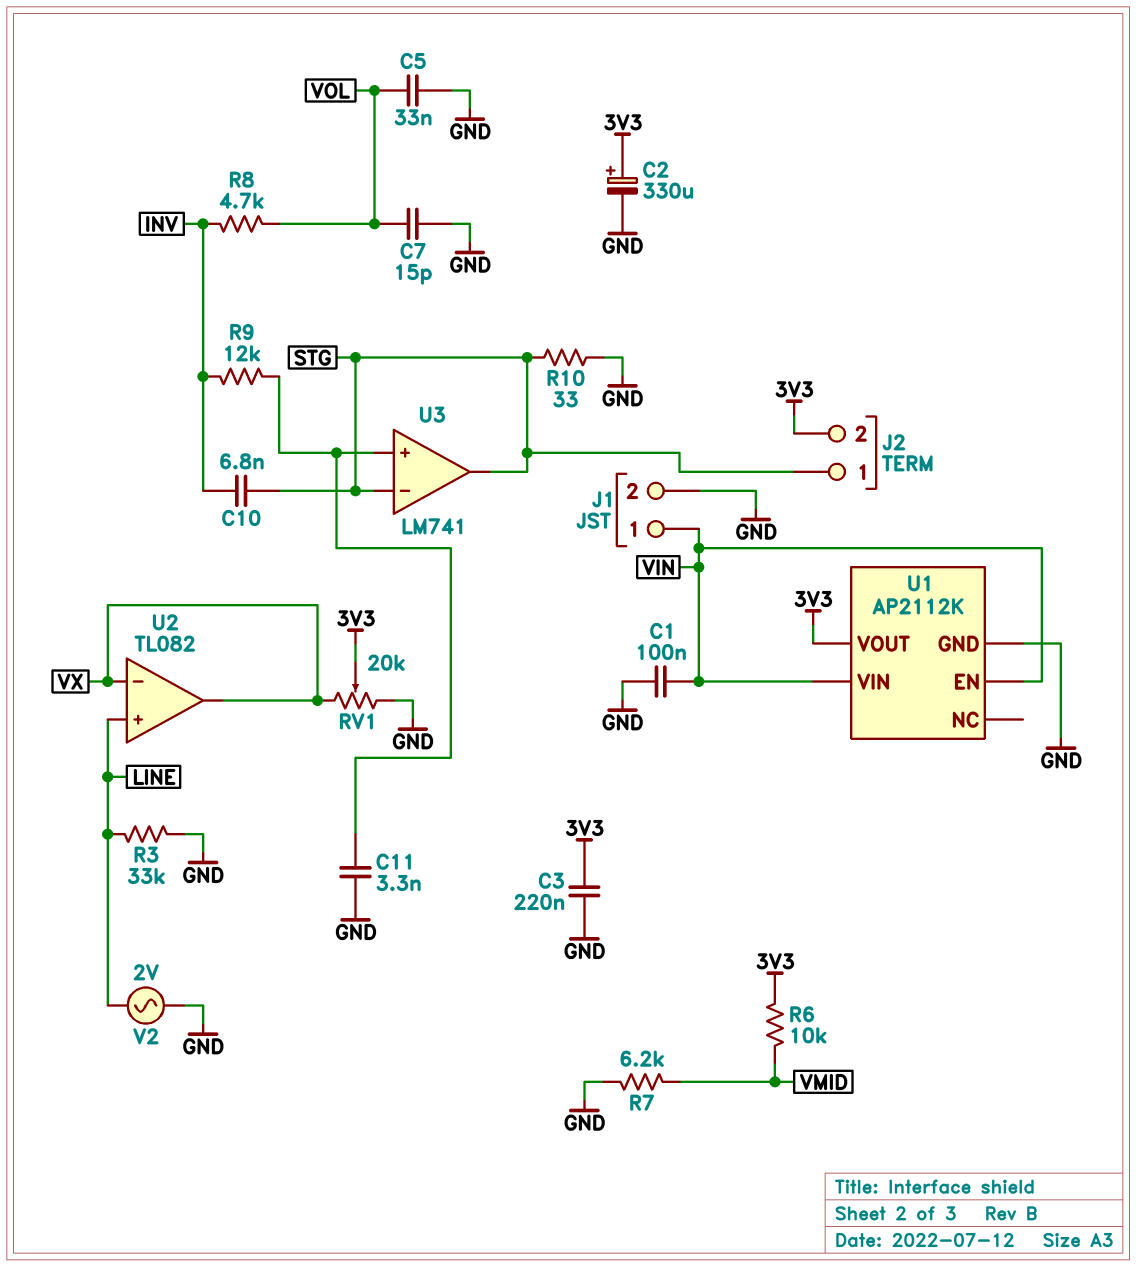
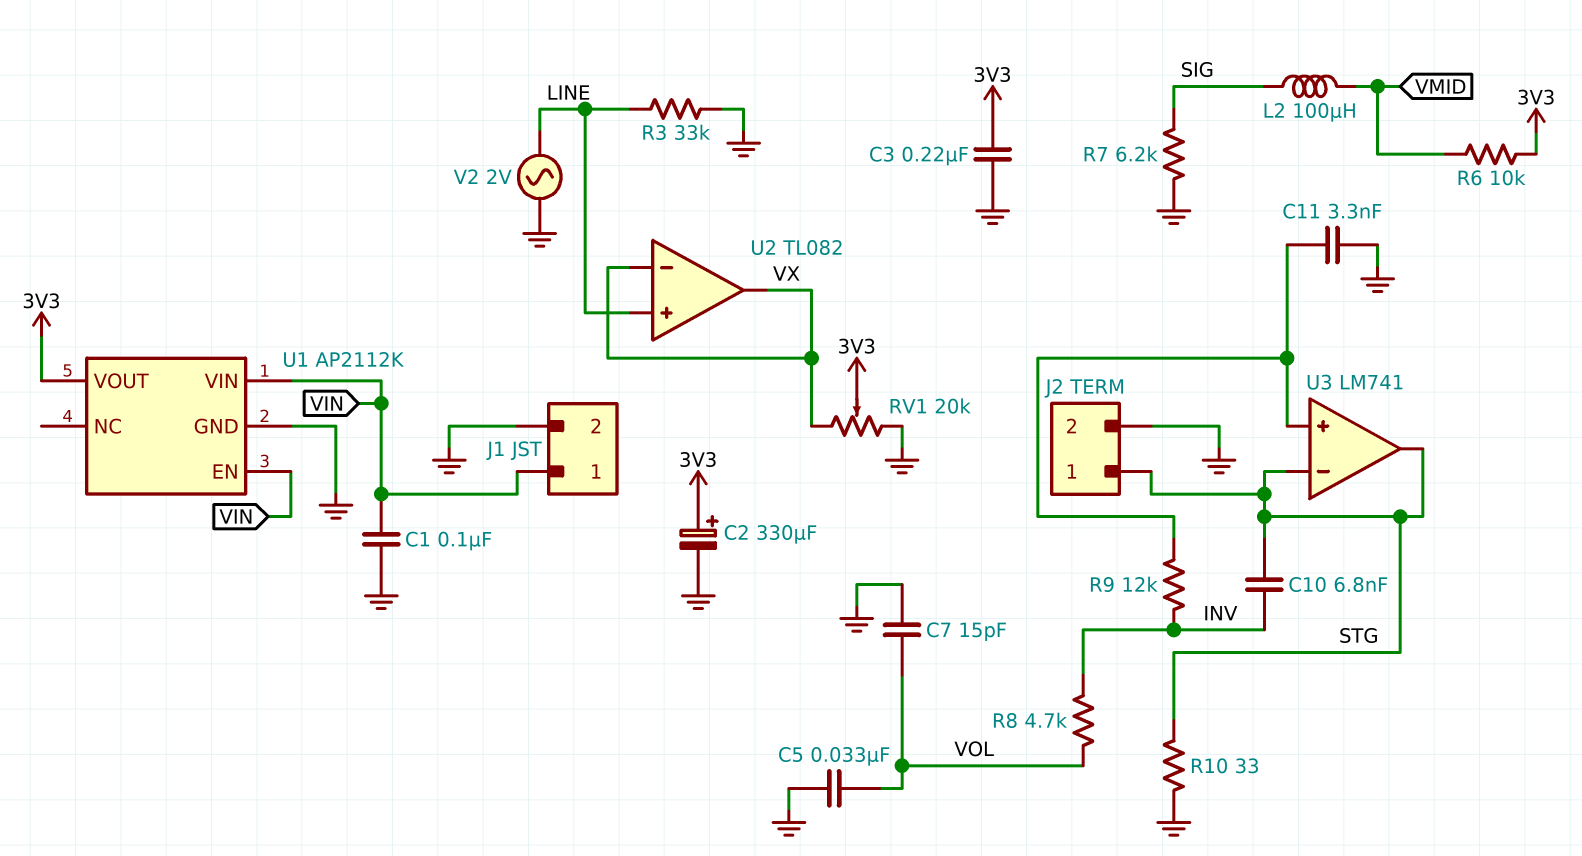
J2 pin 2: 3V3 -> GND
L2: none -> 100uH (SIG, VMID)
R7: 6.2k (GND, VMID) -> 6.2k (GND, SIG)

